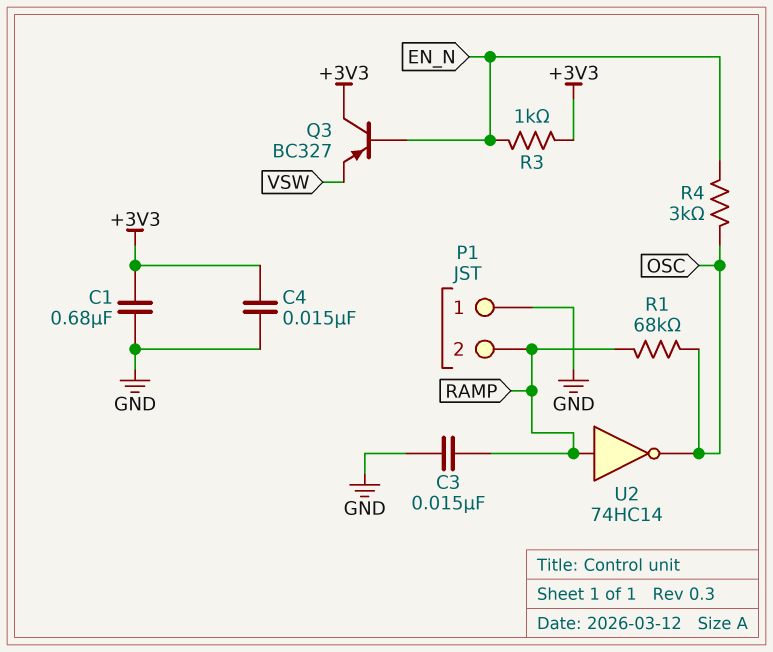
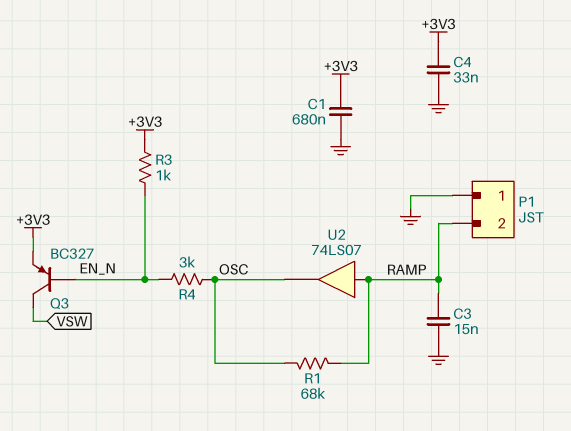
C4: 15nF (+3V3, GND) -> 33nF (+3V3, GND)
Q3: PNP BC327 (B EN_N, C +3V3, E VSW) -> PNP BC327 (B EN_N, C VSW, E +3V3)
U2: NOT 74HC14 (in RAMP, out OSC) -> buffer 74LS07 (in RAMP, out OSC)

